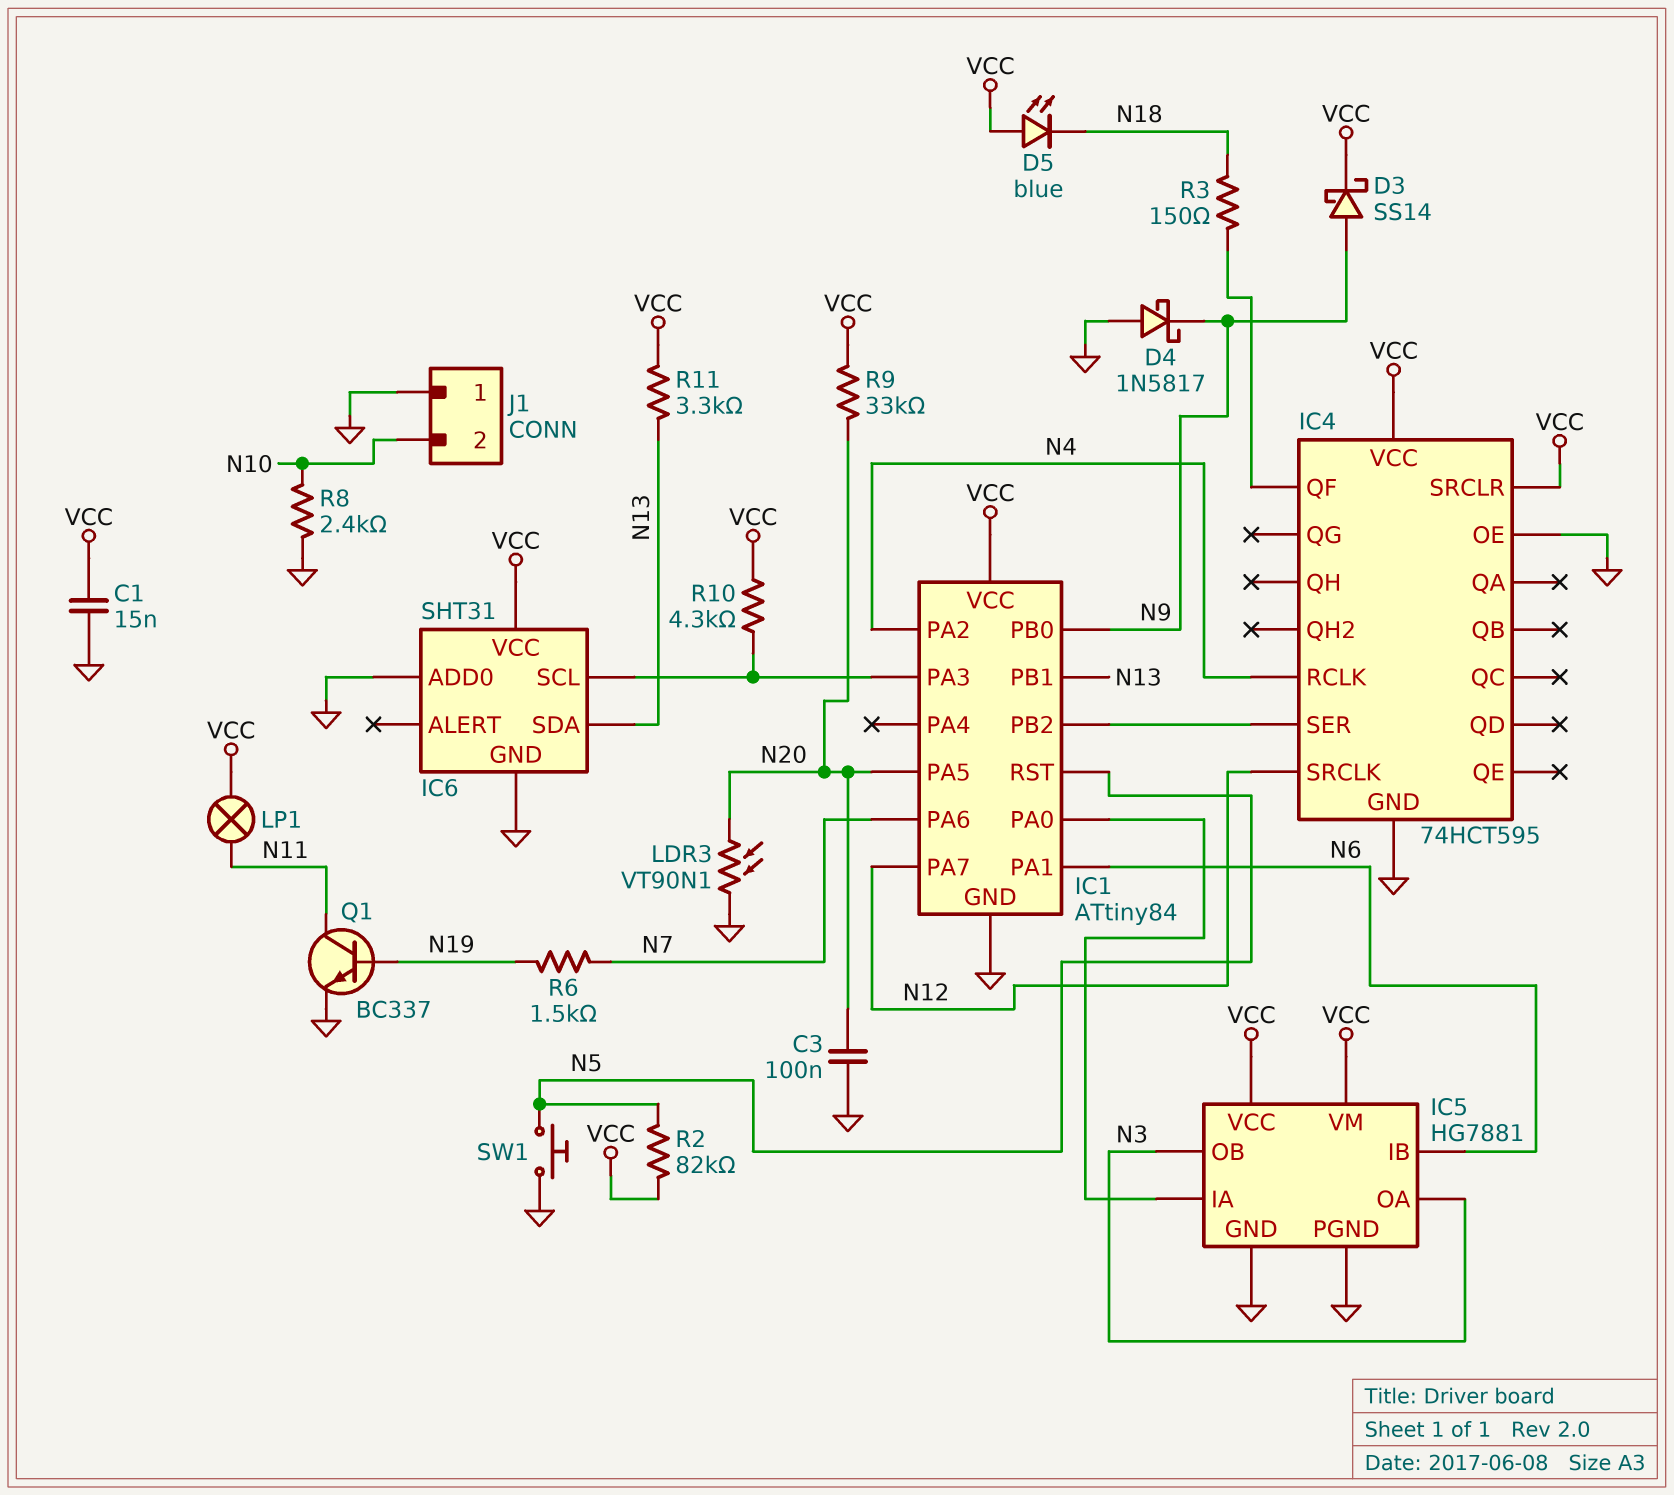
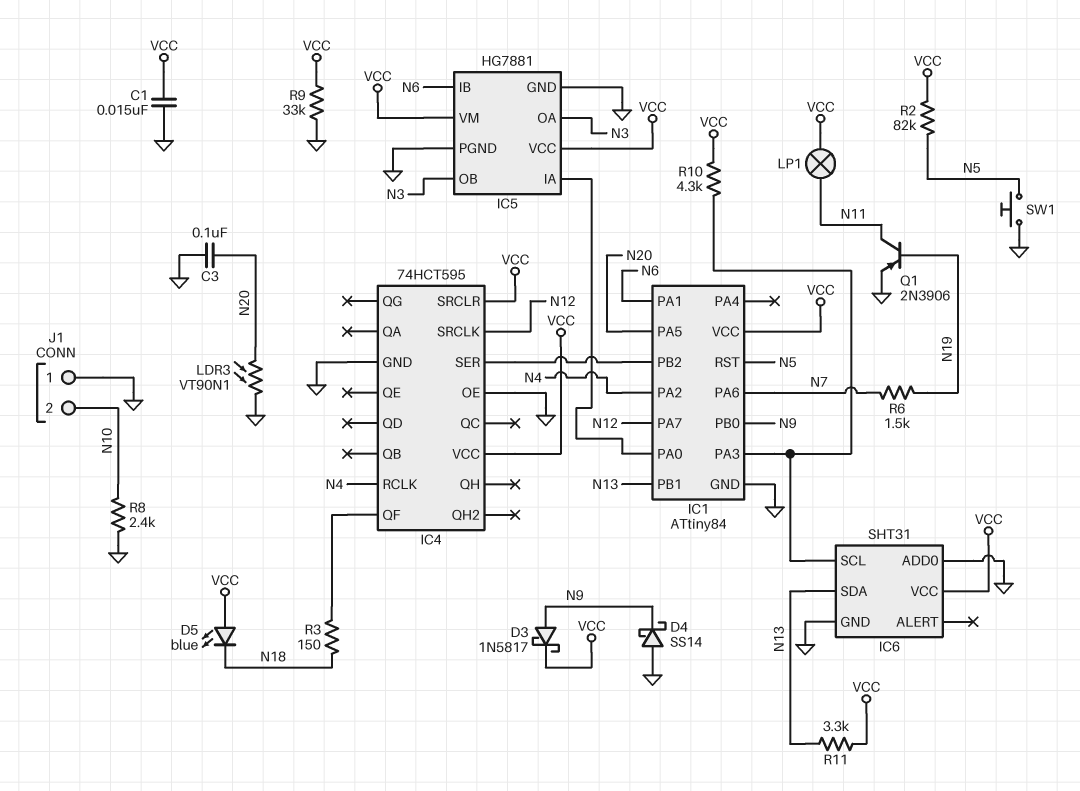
D3: schottky SS14 (A N9, K VCC) -> schottky 1N5817 (A N9, K VCC)
D4: schottky 1N5817 (A GND, K N9) -> schottky SS14 (A GND, K N9)
Q1: NPN BC337 (B N19, C N11, E GND) -> PNP 2N3906 (B N19, C N11, E GND)
R9: 33k (N20, VCC) -> 33k (GND, VCC)

